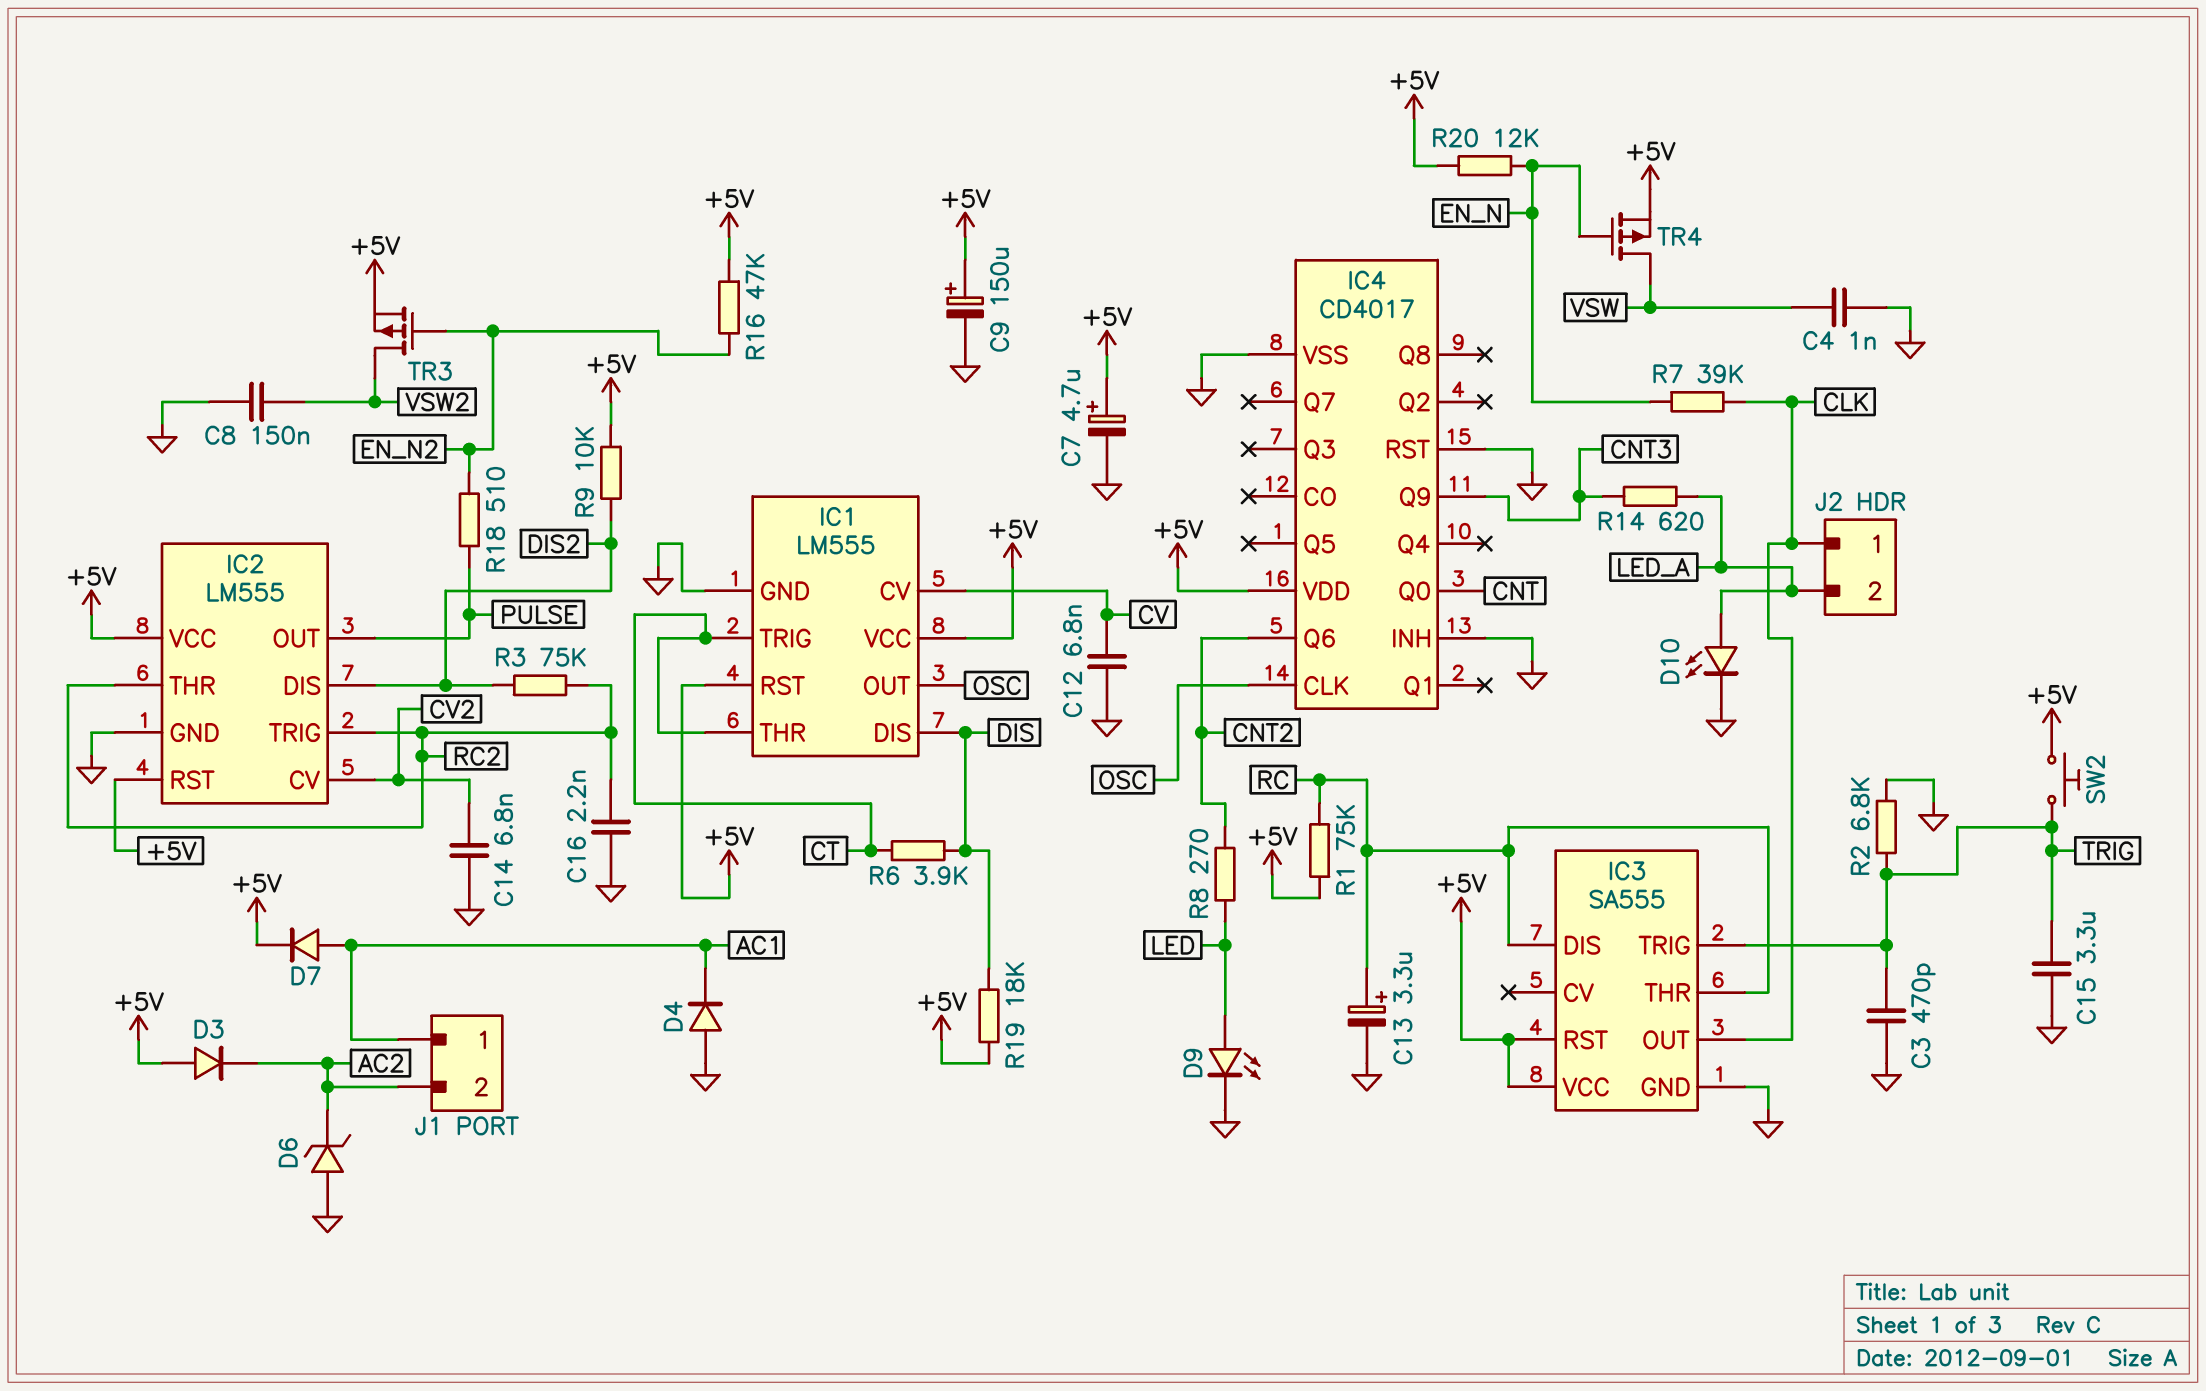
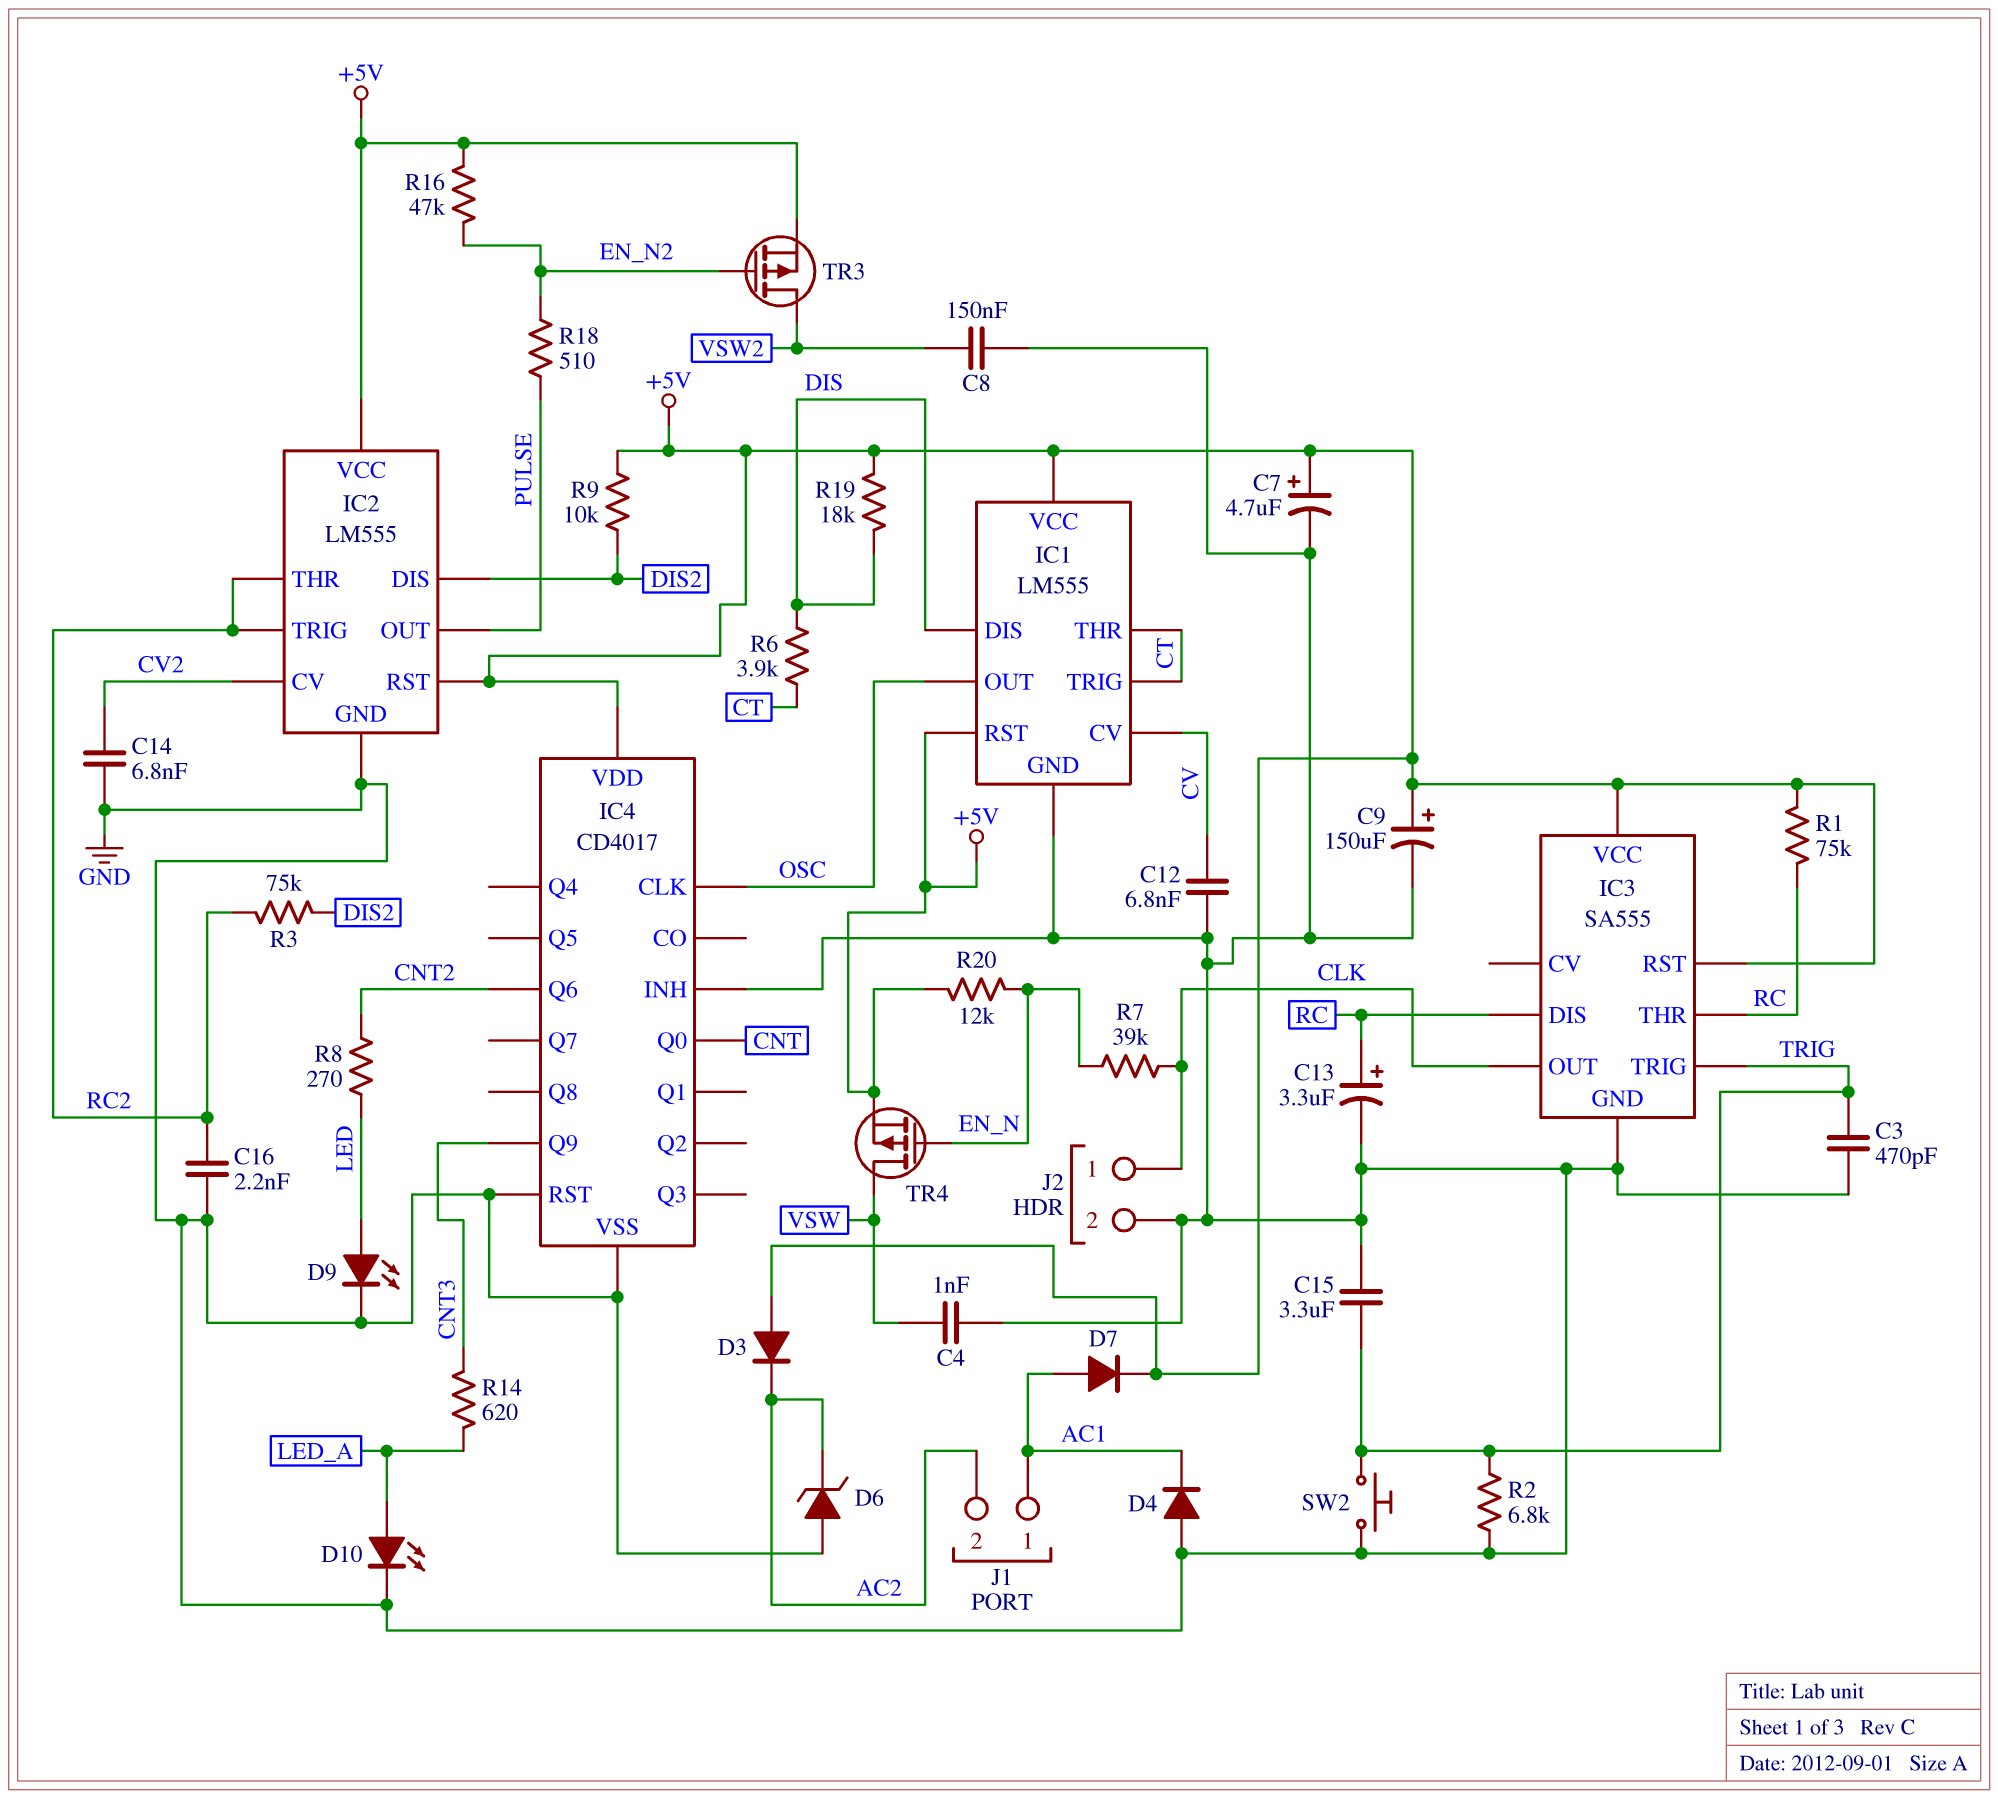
J2 pin 2: LED_A -> GND
SW2: button (+5V, TRIG) -> button (GND, TRIG)

